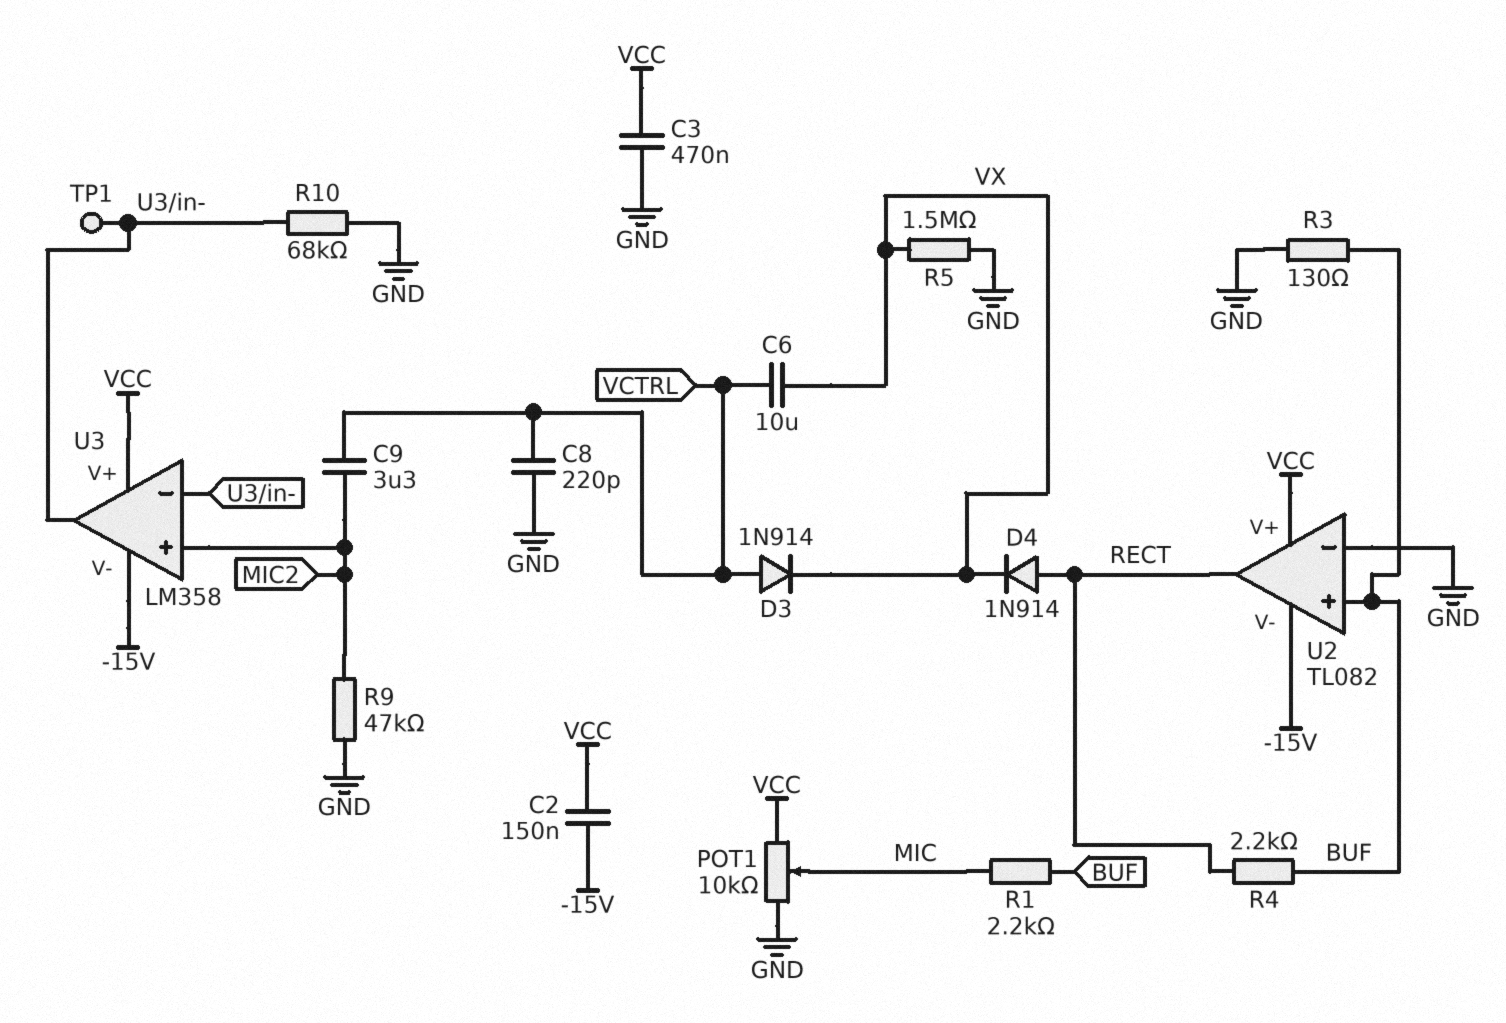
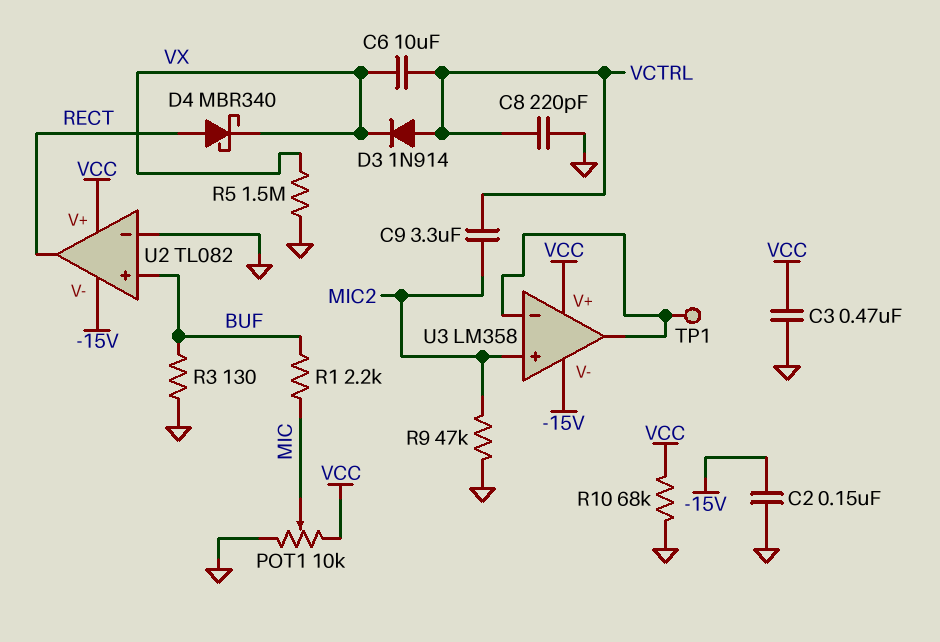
C2: 150nF (-15V, VCC) -> 150nF (-15V, GND)
D4: diode 1N914 (A RECT, K VX) -> schottky MBR340 (A RECT, K VX)
R4: 2.2k (BUF, RECT) -> none
R10: 68k (GND, U3/in-) -> 68k (GND, VCC)

